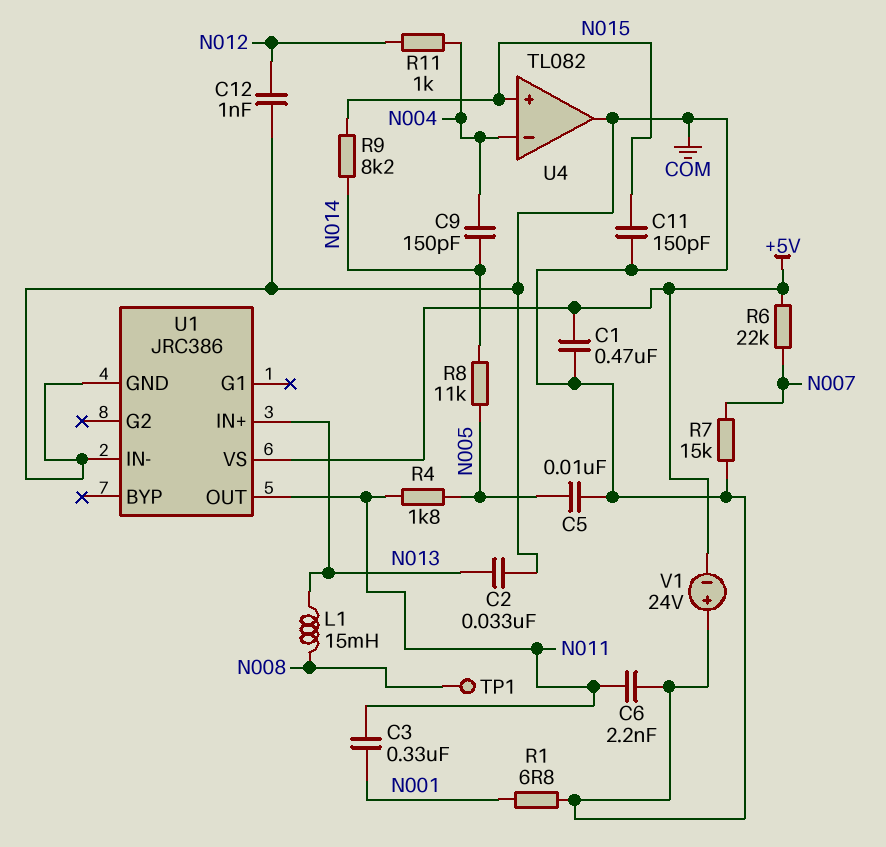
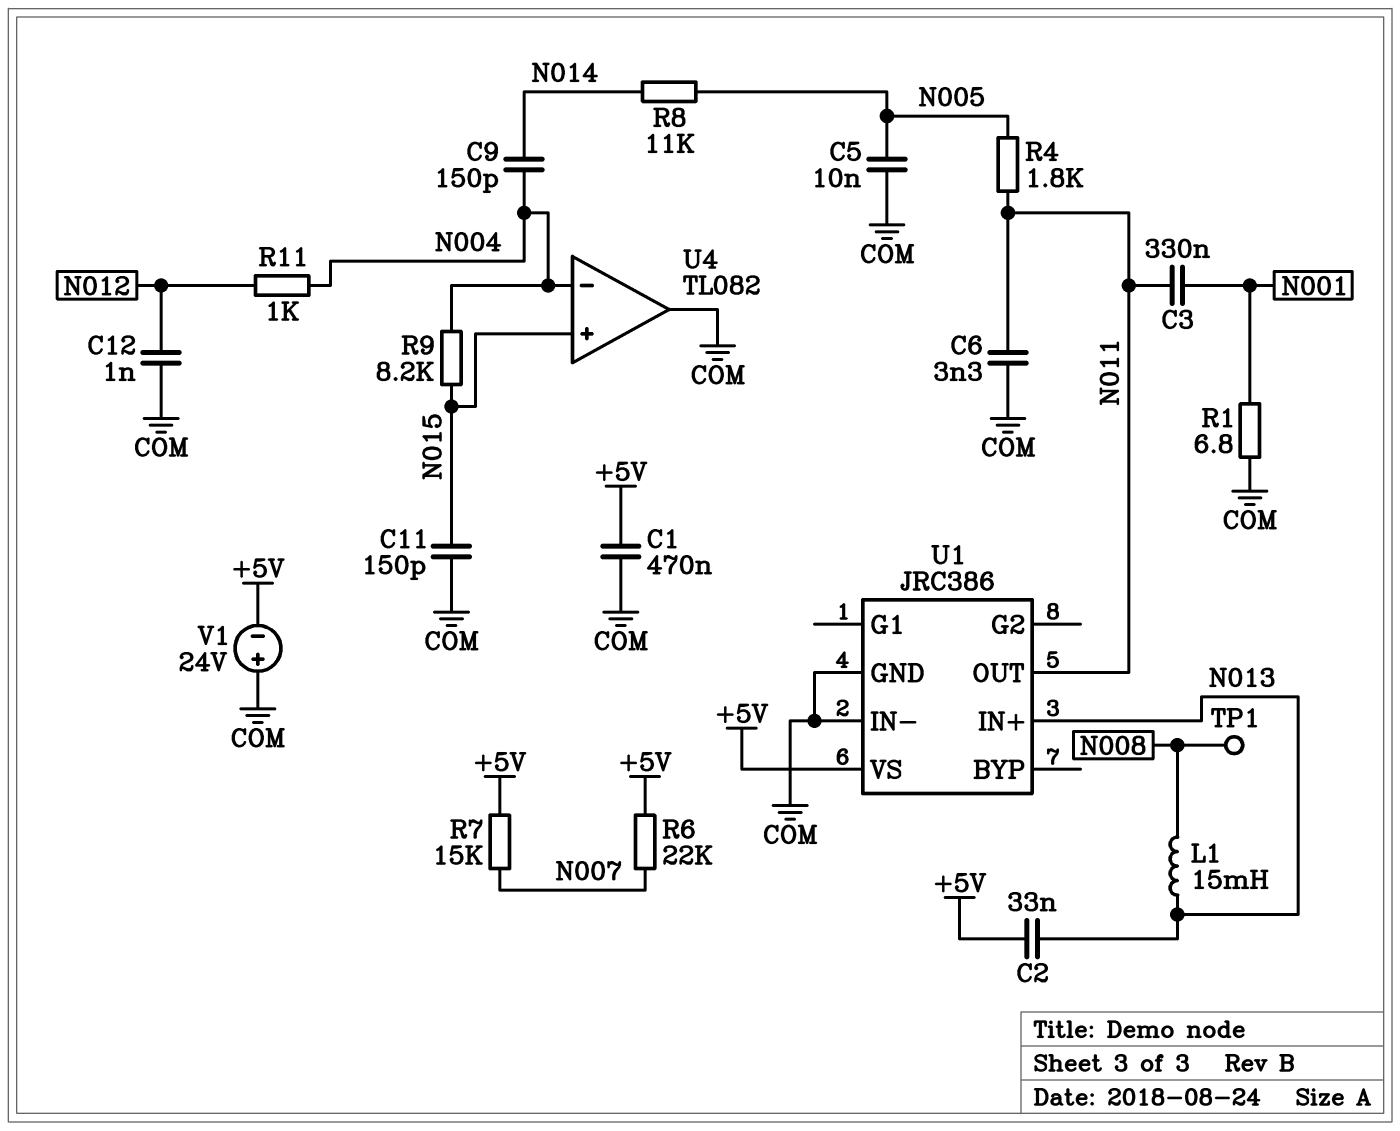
C2: 33nF (COM, N013) -> 33nF (+5V, N013)
C6: 2.2nF (COM, N011) -> 3.3nF (COM, N011)
R7: 15k (COM, N007) -> 15k (+5V, N007)
R9: 8.2k (N014, N015) -> 8.2k (N004, N015)

